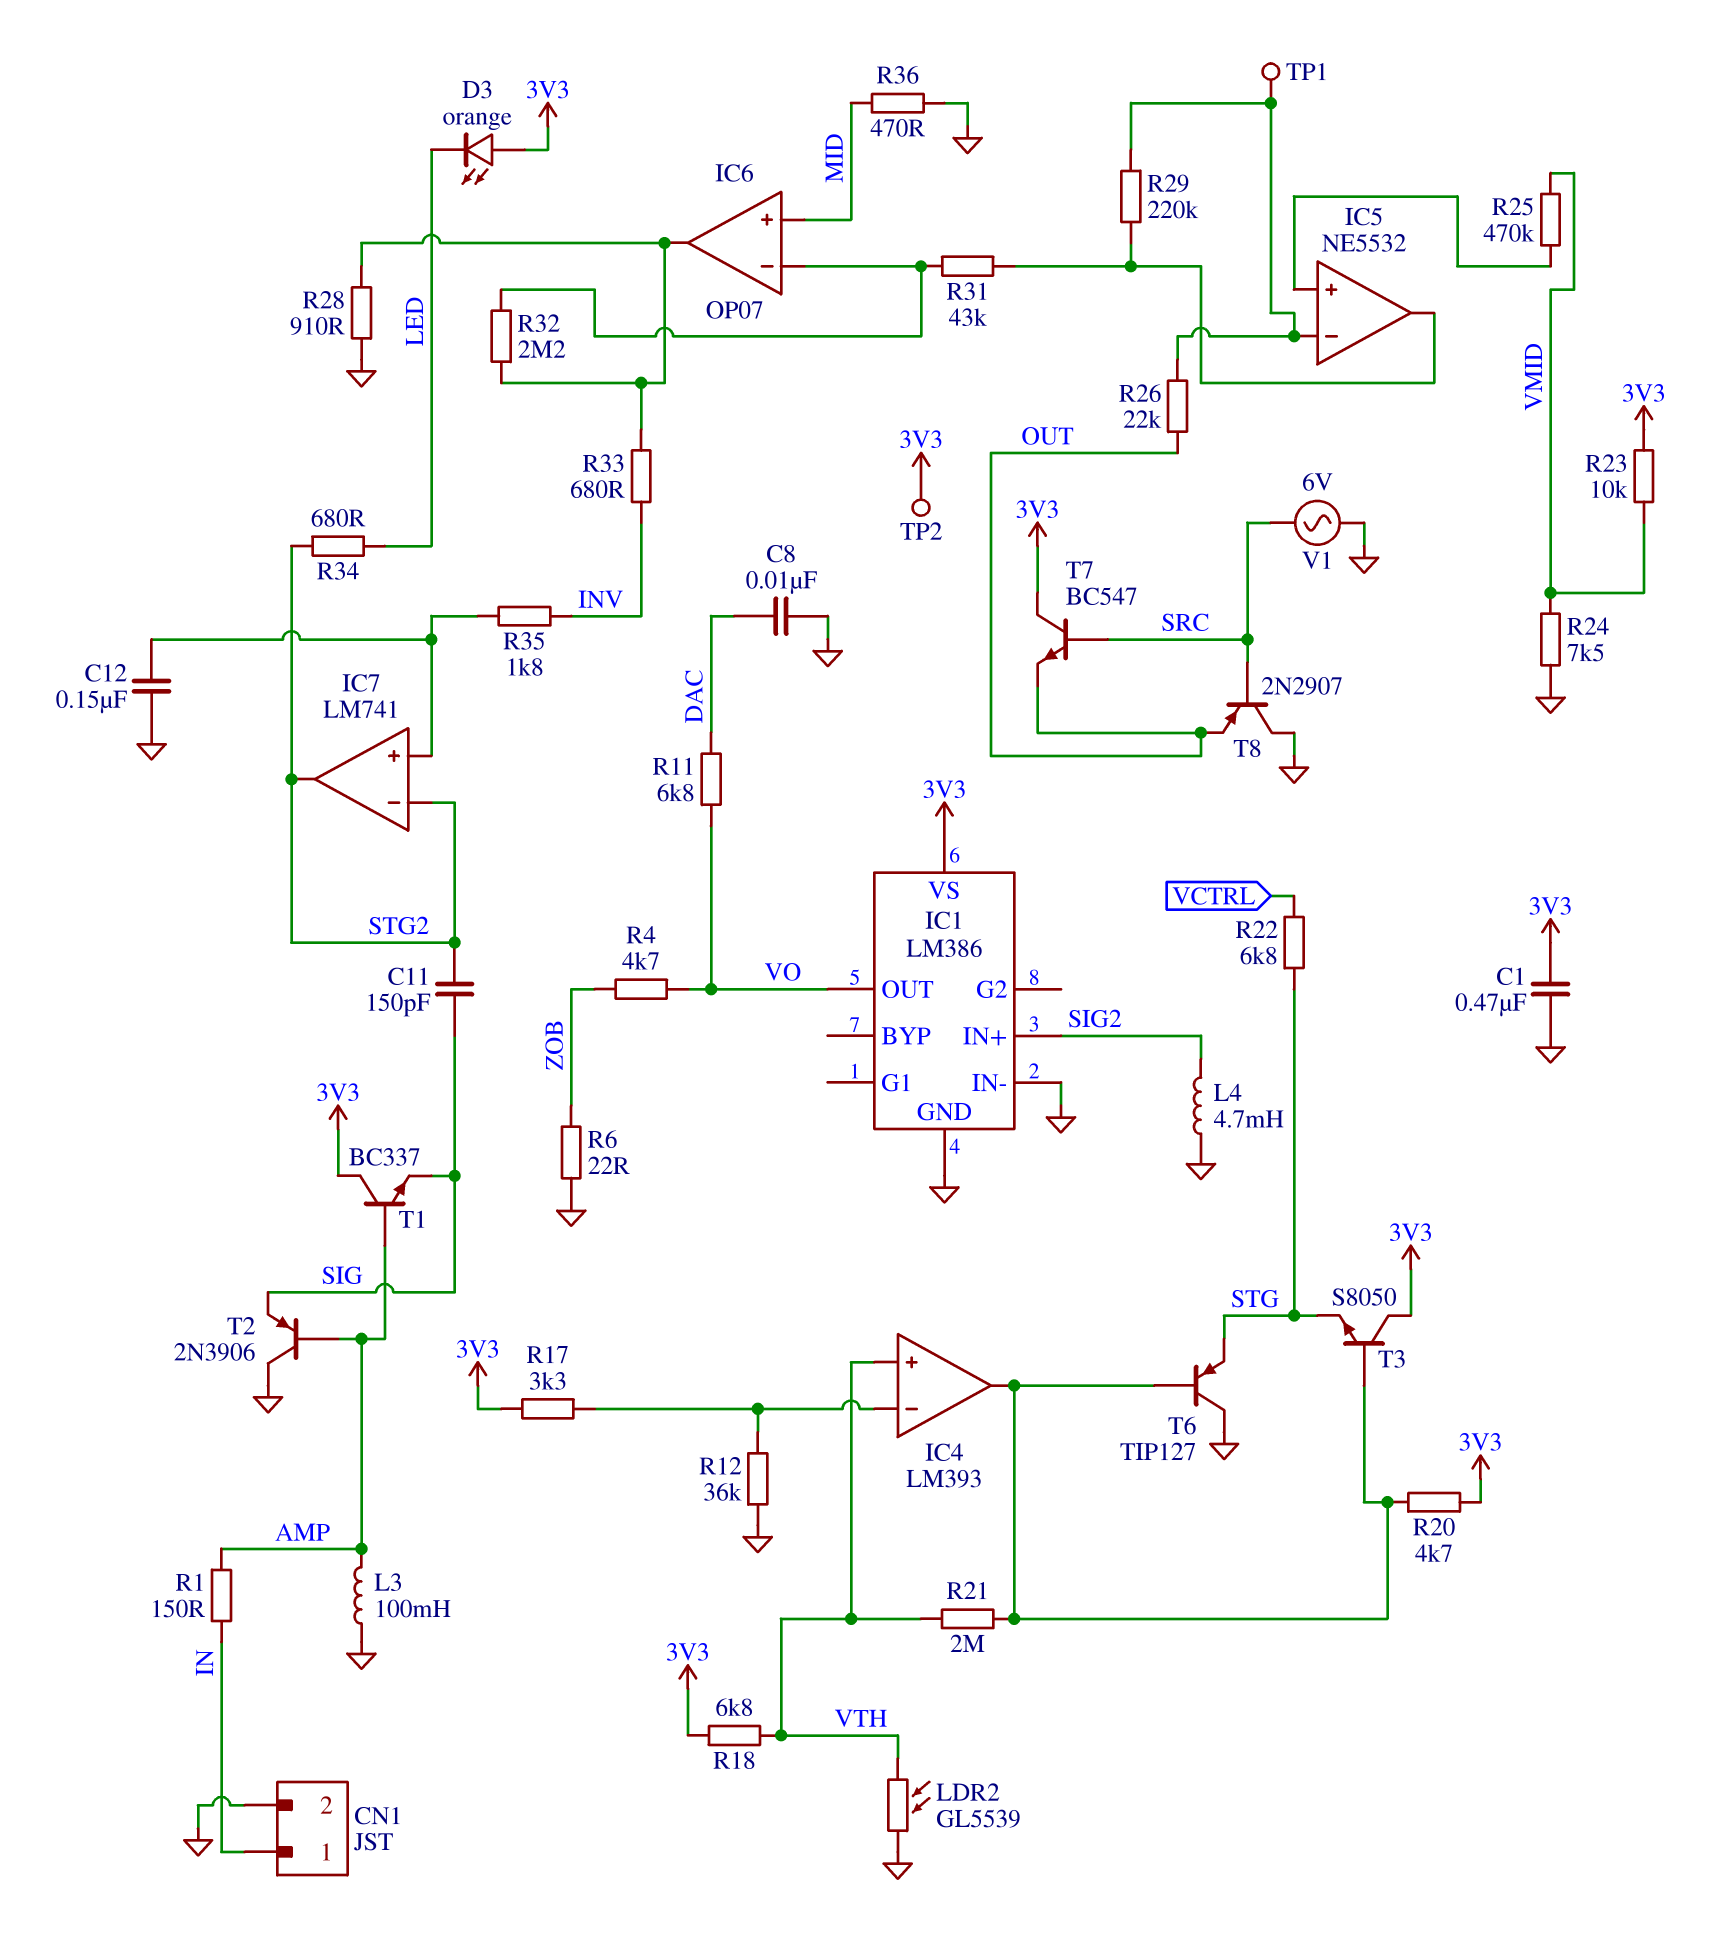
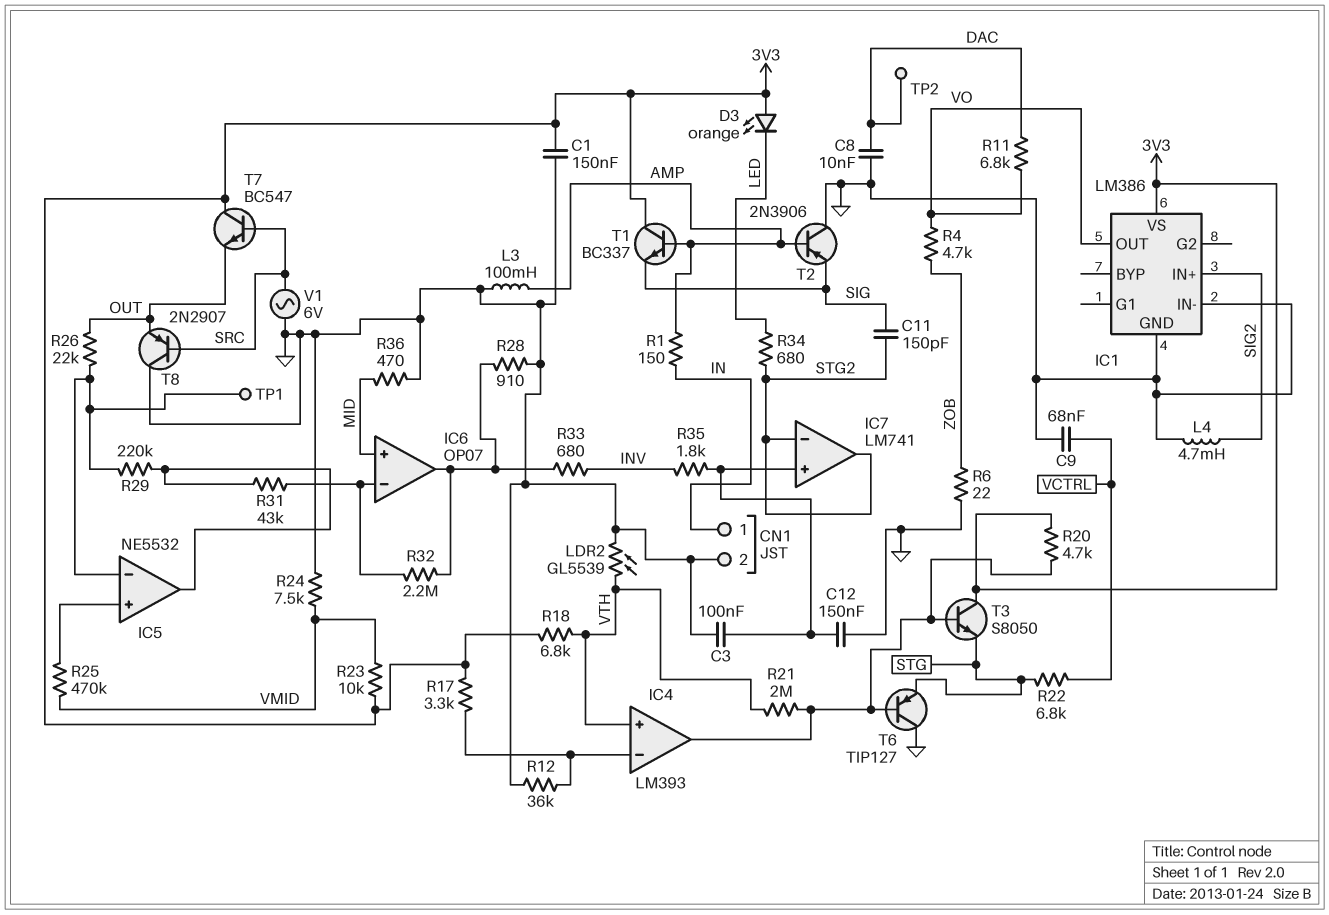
C1: 470nF (3V3, GND) -> 150nF (3V3, GND)
C3: none -> 100nF (GND, IC7/in+)
C9: none -> 68nF (GND, VCTRL)
TP2: test point (3V3) -> test point (DAC)

